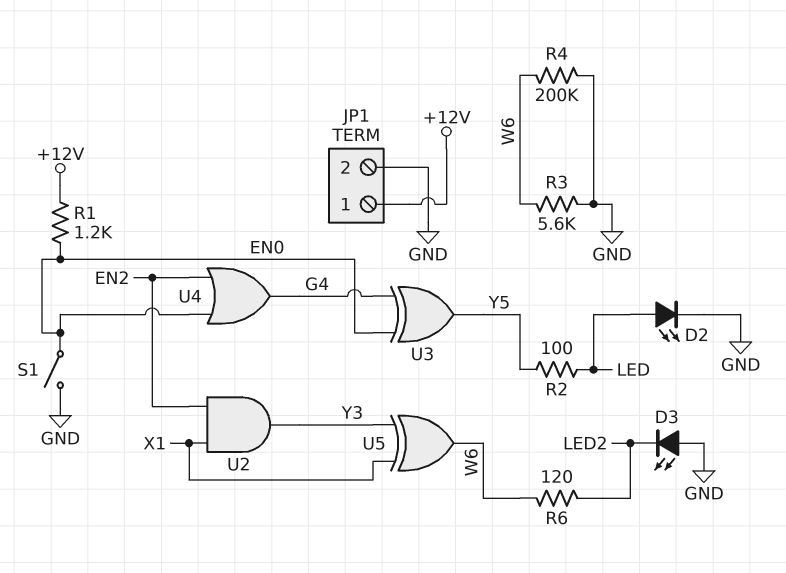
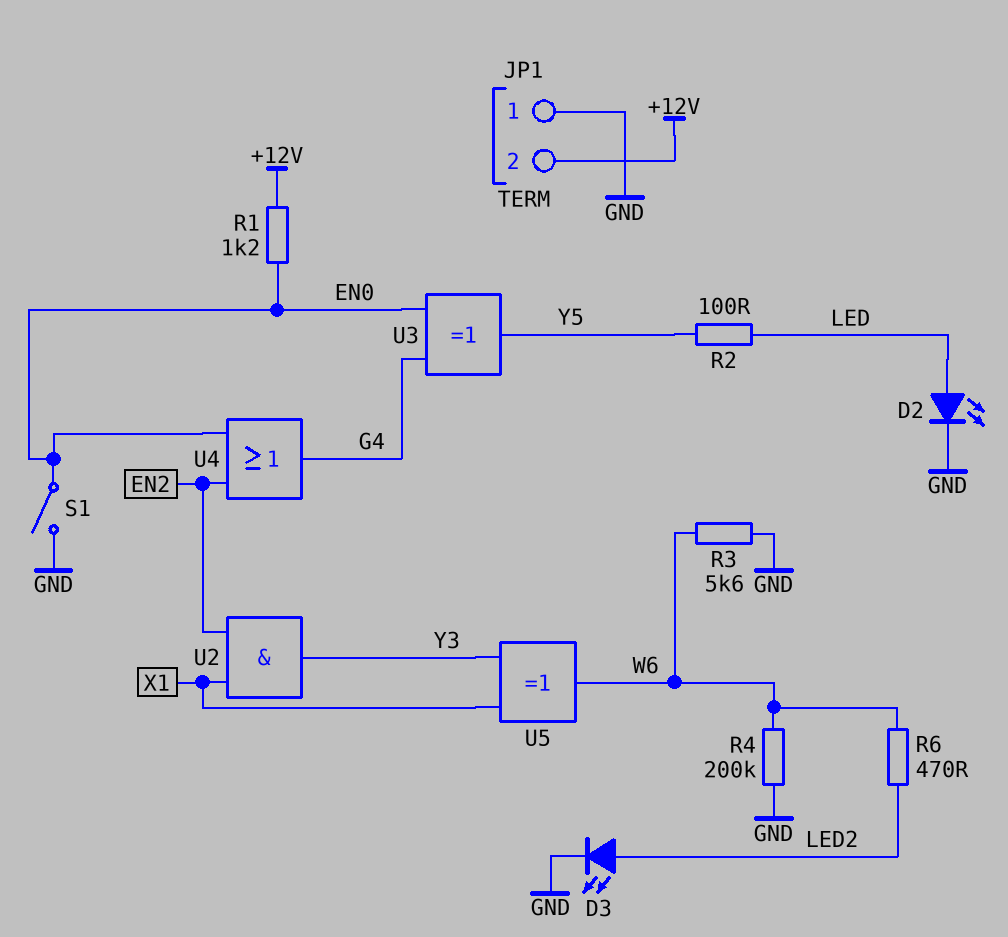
D3: LED (A GND, K LED2) -> LED (A LED2, K GND)
JP1 pin 1: +12V -> GND
JP1 pin 2: GND -> +12V
R6: 120 (LED2, W6) -> 470 (LED2, W6)

